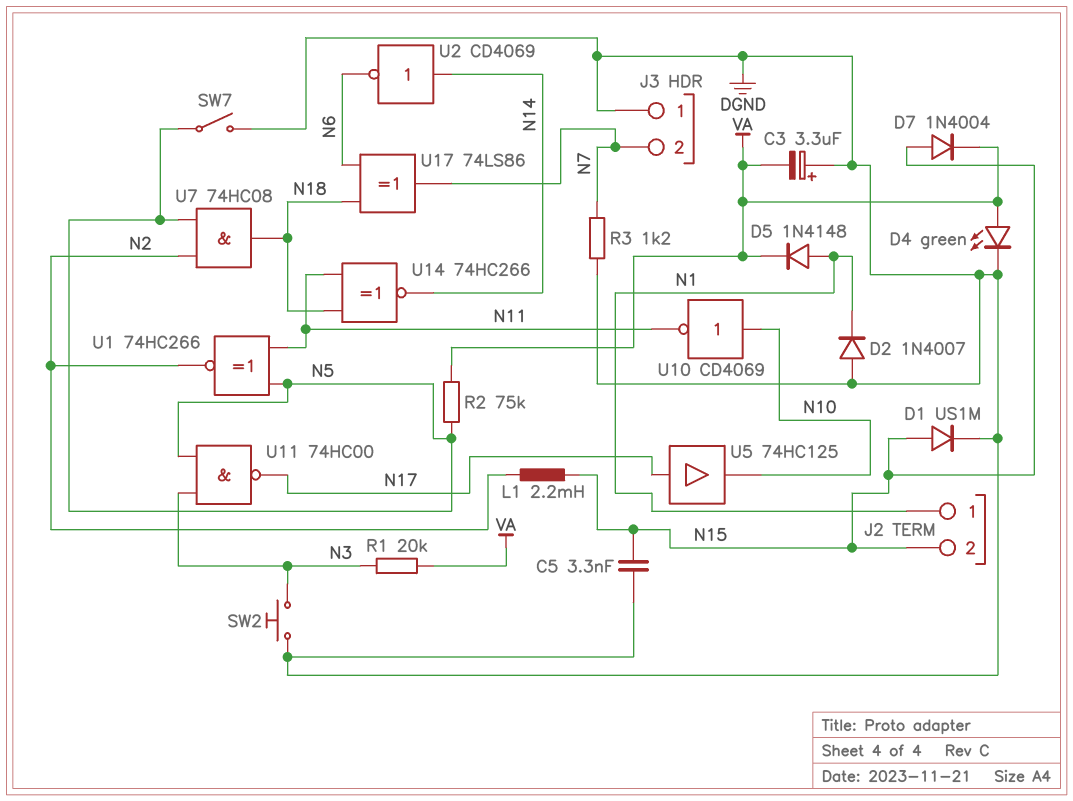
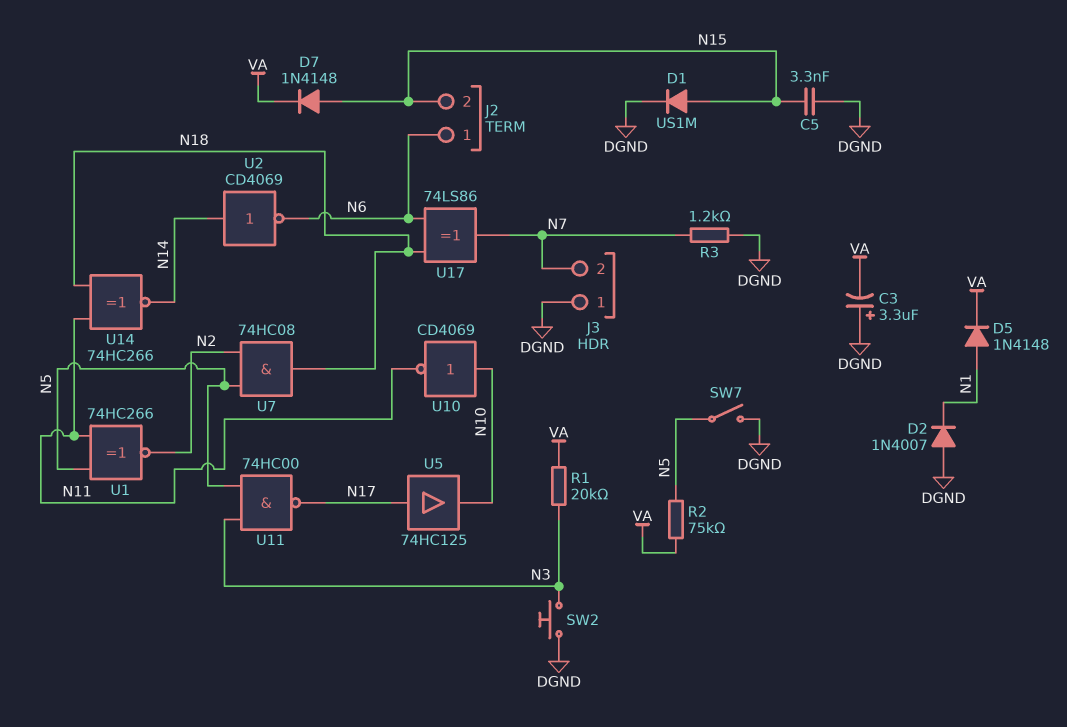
D4: LED green (A VA, K DGND) -> none
D7: diode 1N4004 (A N15, K VA) -> diode 1N4148 (A N15, K VA)
J2 pin 1: N1 -> N6
L1: 2.2mH (N2, N15) -> none

